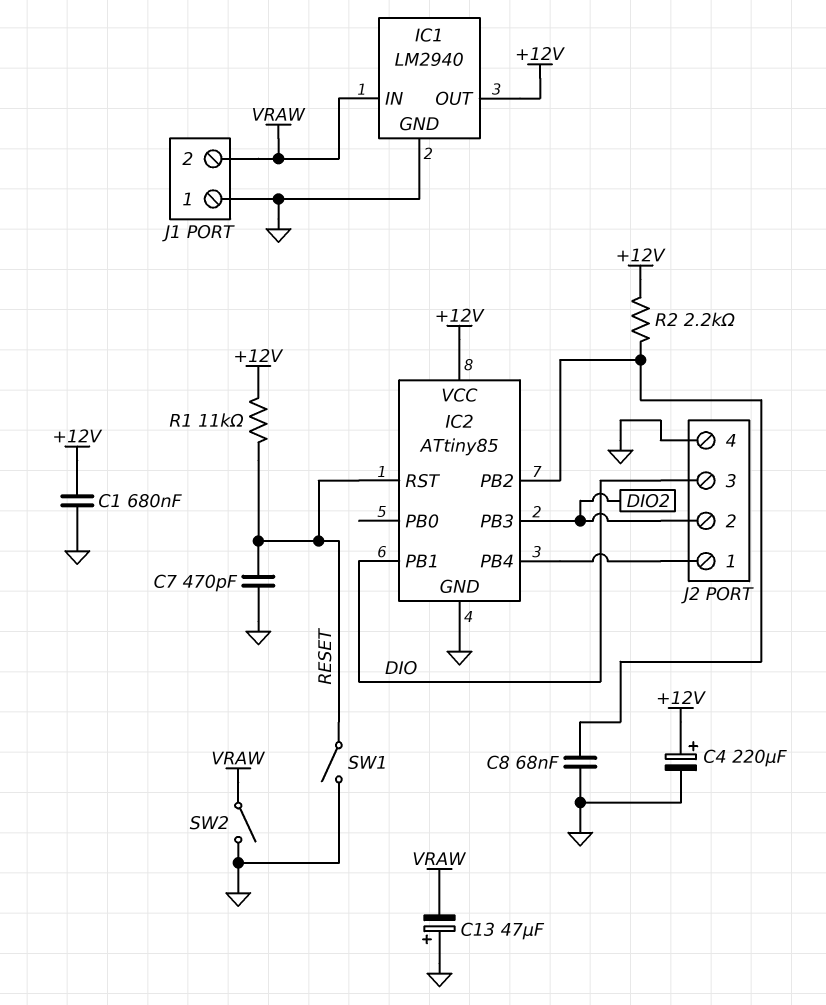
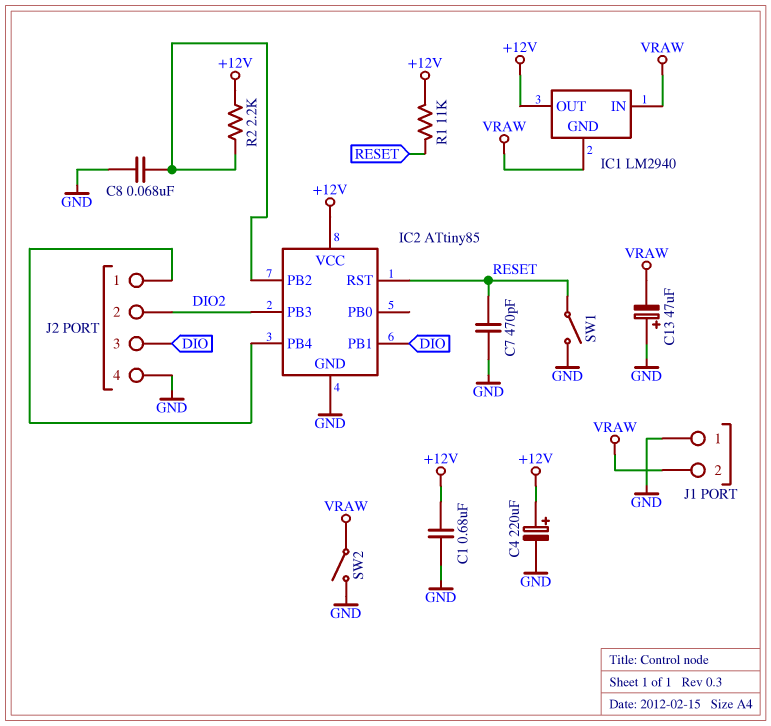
IC1 pin GND: GND -> VRAW

